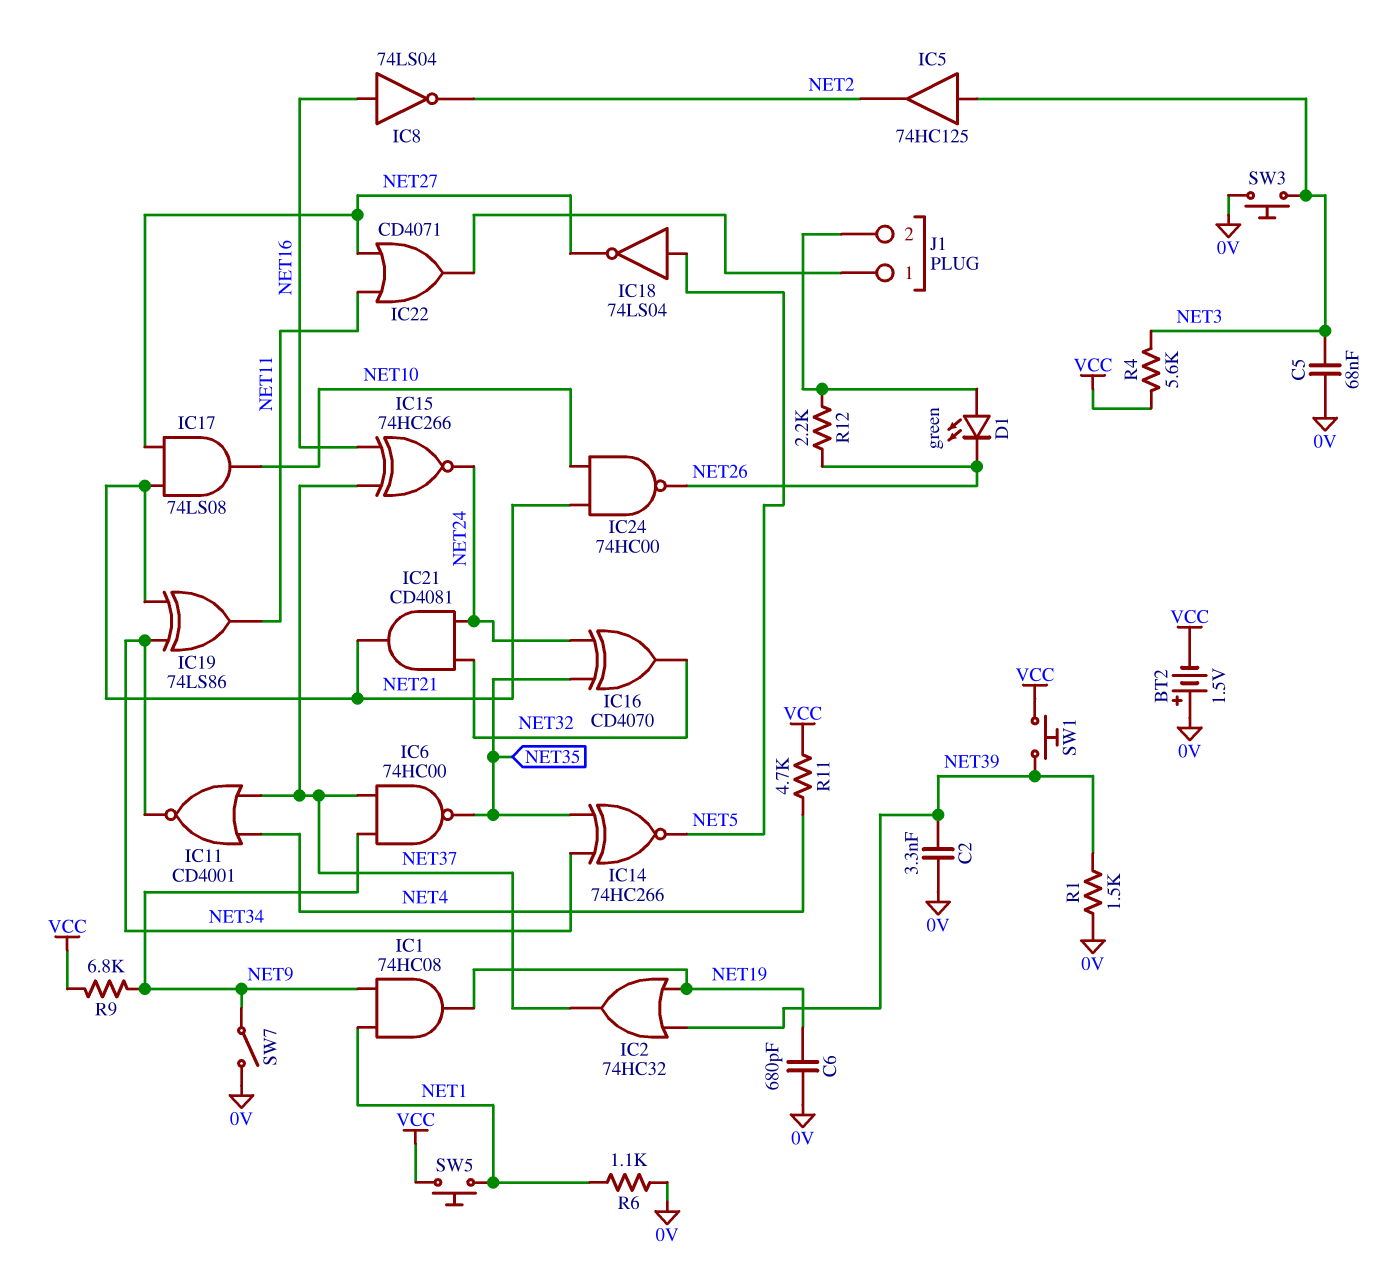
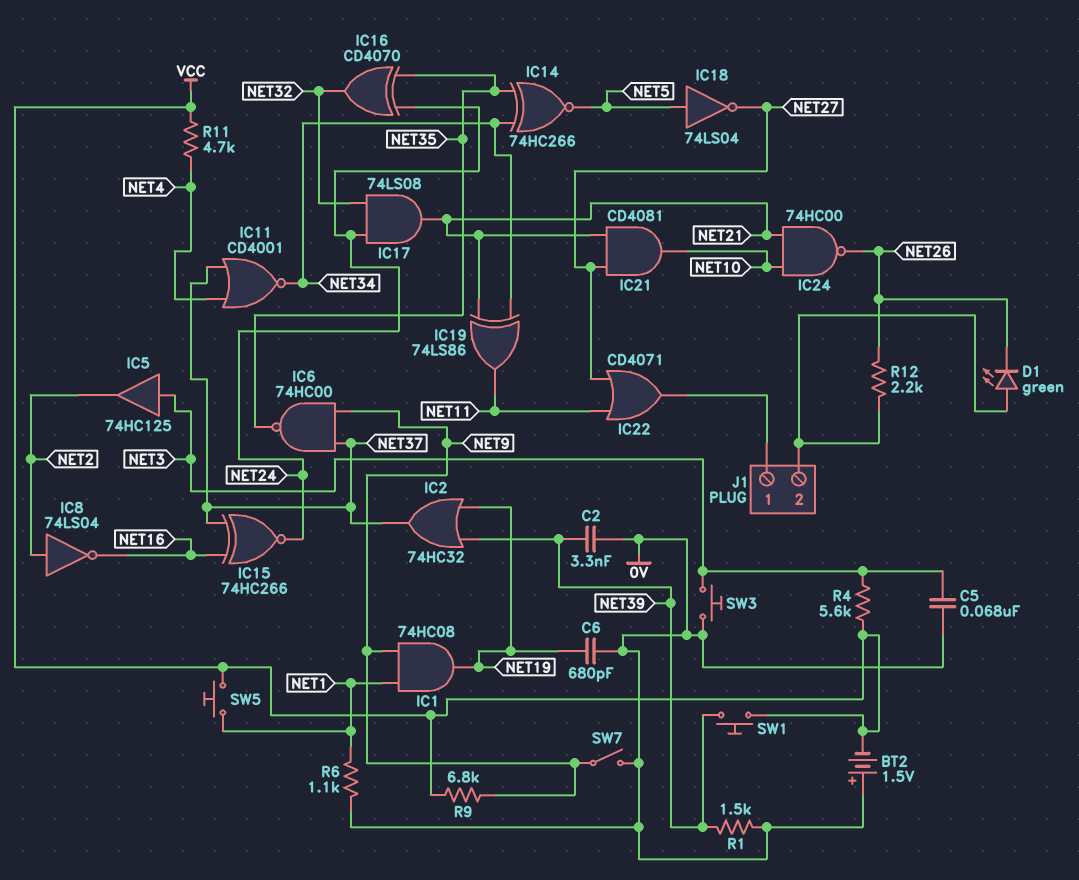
IC8: NOT 74LS04 (in NET16, out NET2) -> NOT 74LS04 (in NET2, out NET16)
IC17: AND 74LS08 (in NET21, in NET27, out NET10) -> AND 74LS08 (in NET24, in NET32, out NET21)
IC21: AND CD4081 (in NET24, in NET32, out NET21) -> AND CD4081 (in NET21, in NET27, out NET10)

